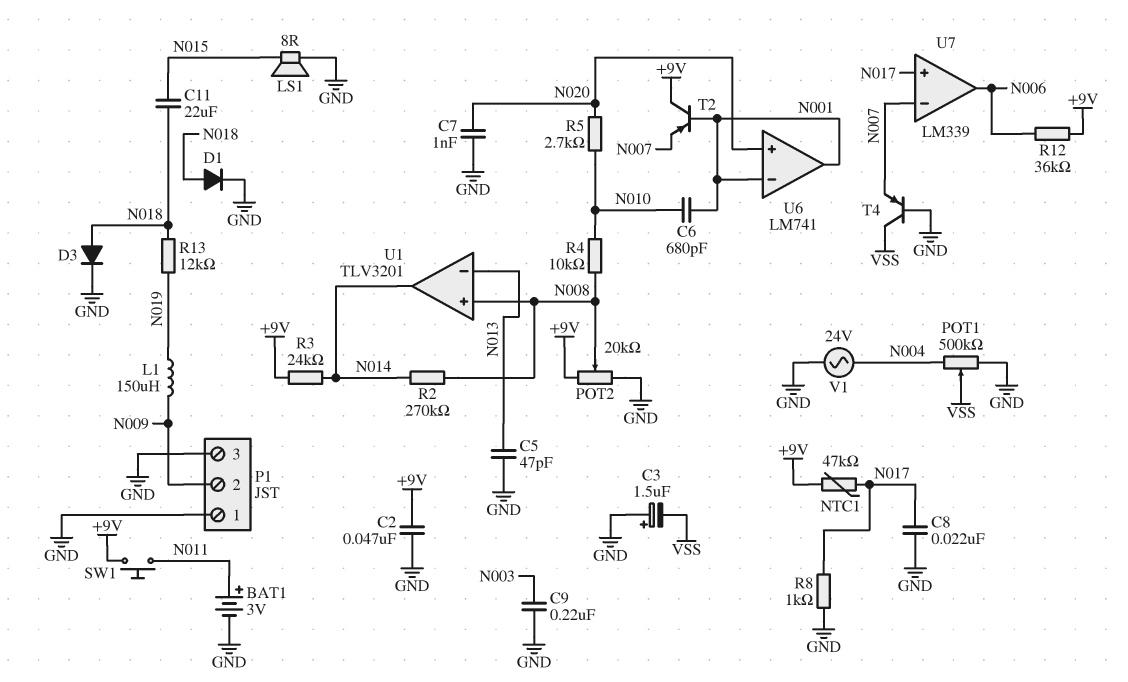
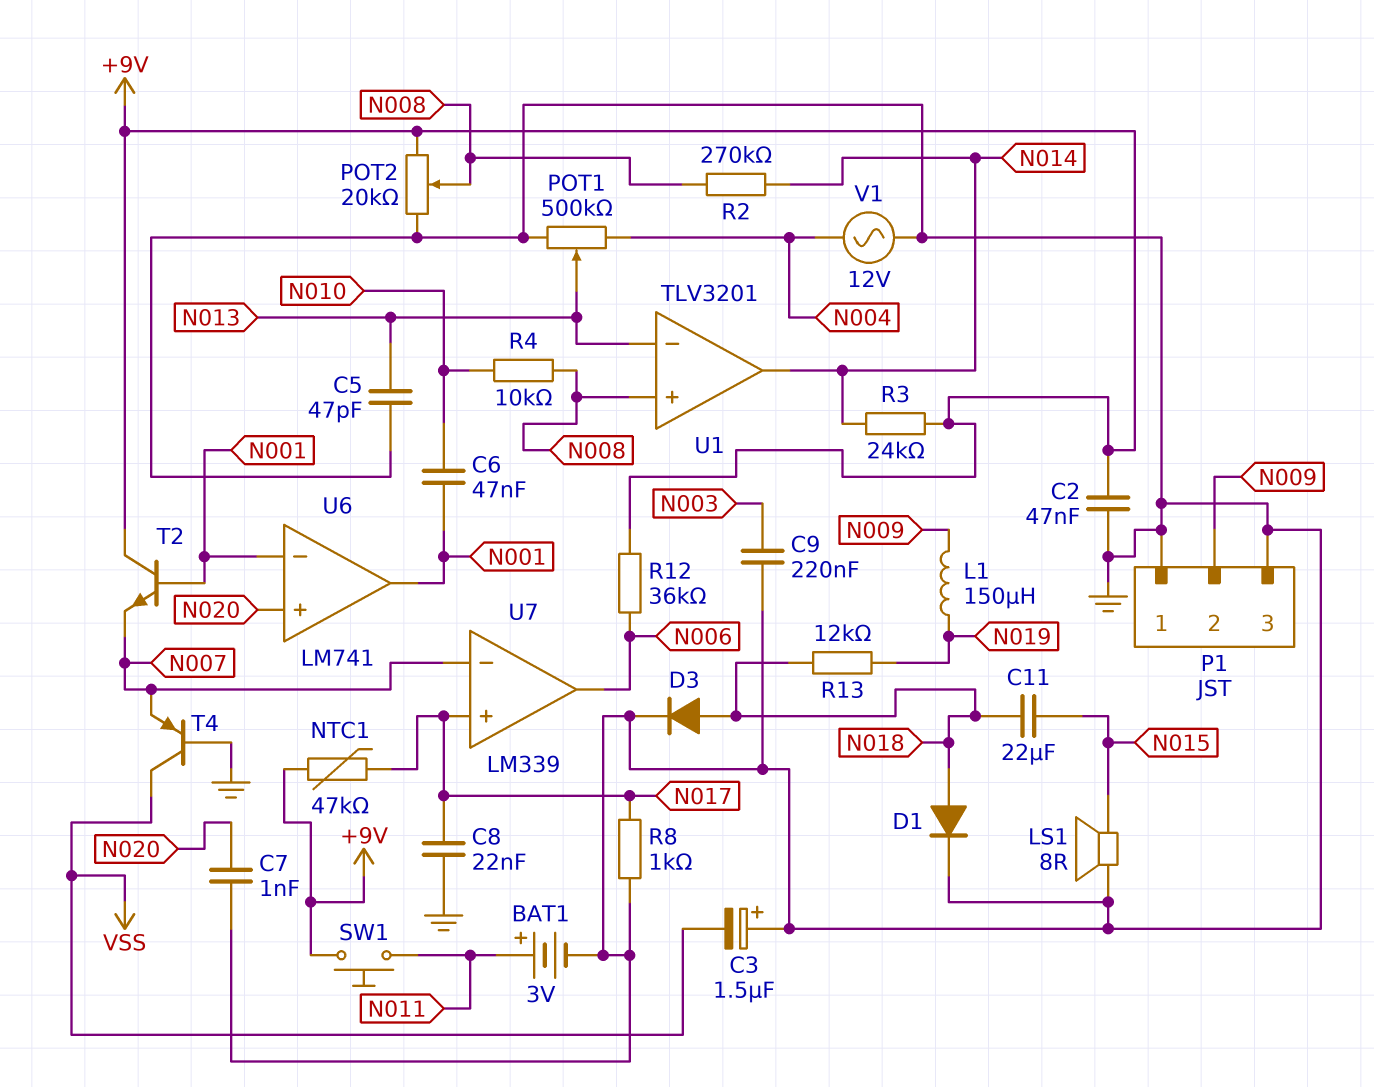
C6: 680pF (N001, N010) -> 47nF (N001, N010)
POT1: 500k (GND, N004, wiper VSS) -> 500k (GND, N004, wiper N013)
R5: 2.7k (N010, N020) -> none
T2: PNP (B N001, C +9V, E N007) -> NPN (B N001, C +9V, E N007)
V1: AC 24V (GND, N004) -> AC 12V (GND, N004)

